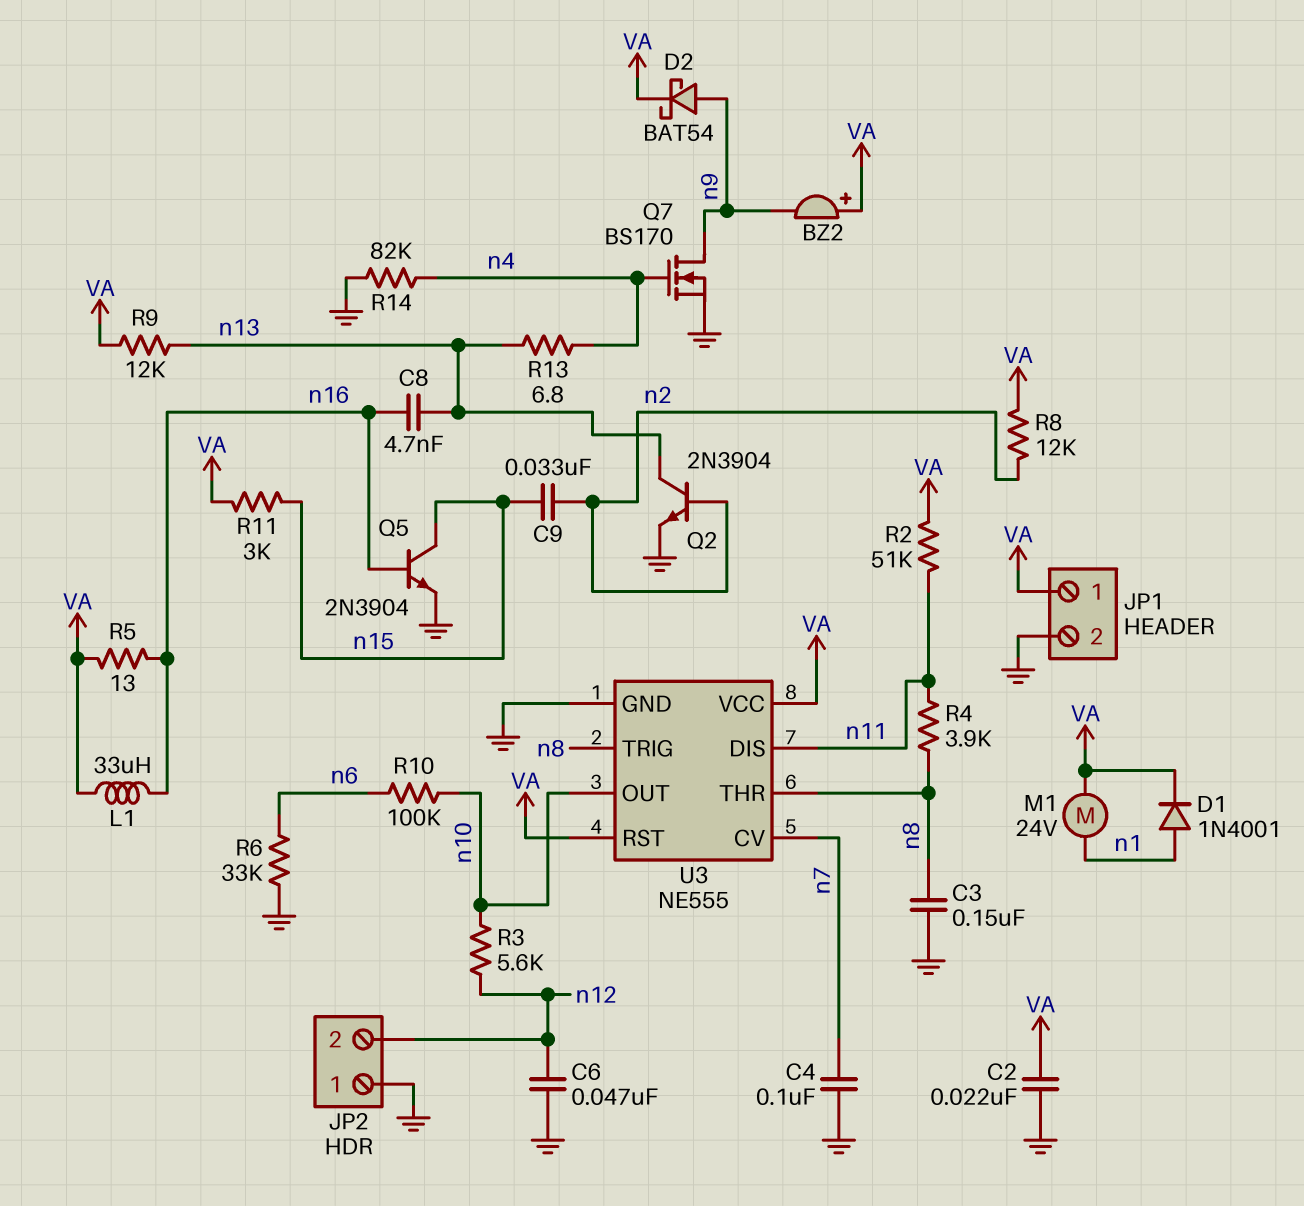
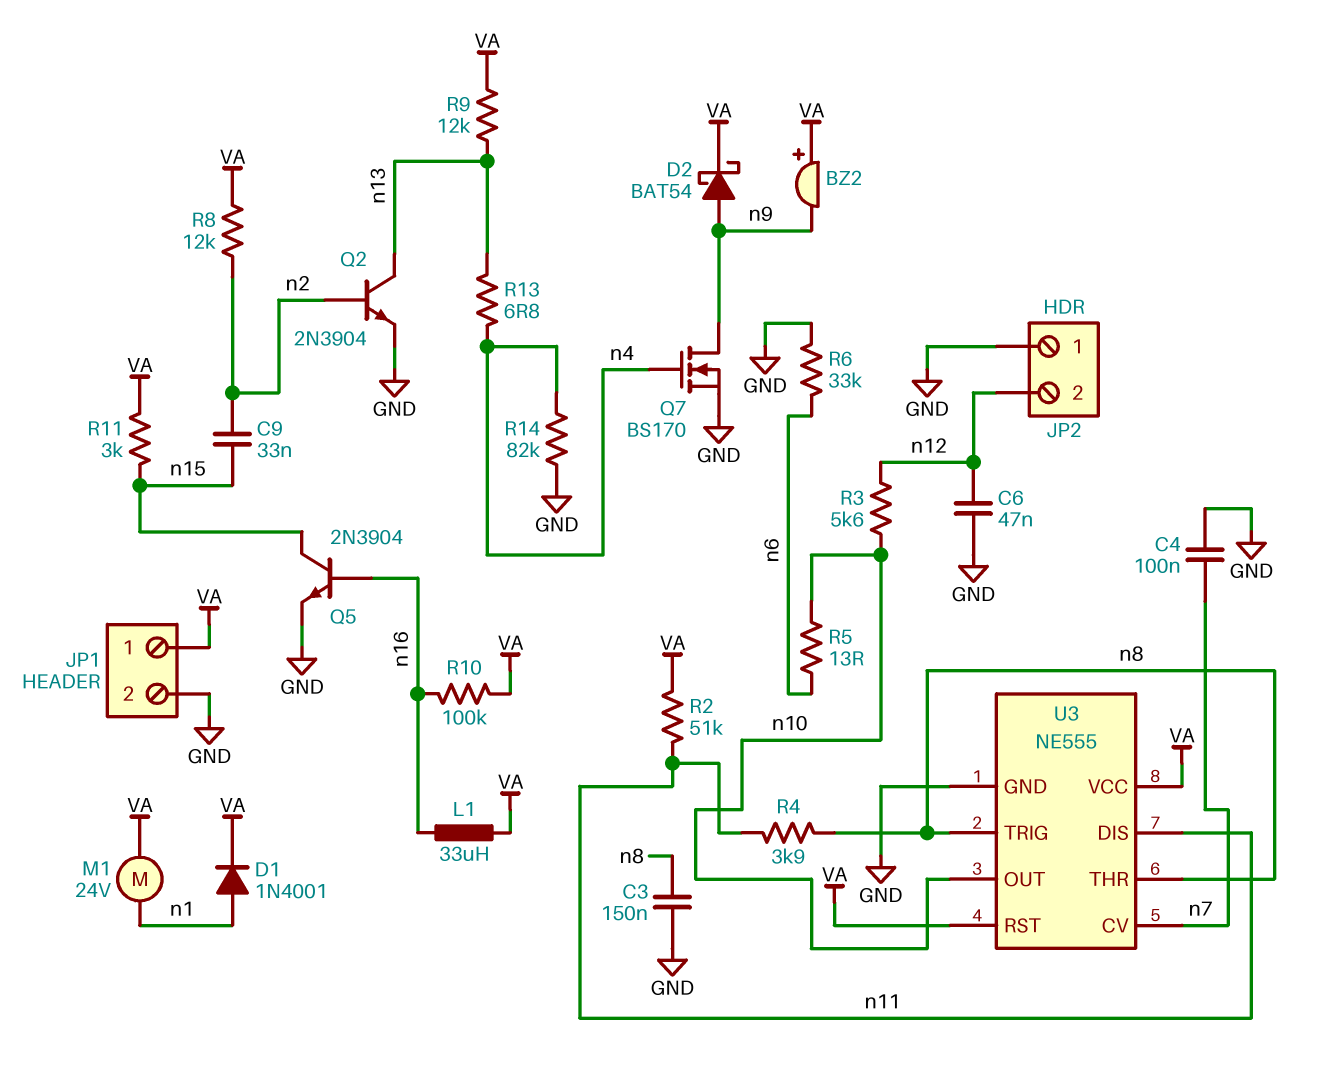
C2: 22nF (GND, VA) -> none
C8: 4.7nF (n13, n16) -> none
R5: 13 (VA, n16) -> 13 (n6, n10)
R10: 100k (n6, n10) -> 100k (VA, n16)

